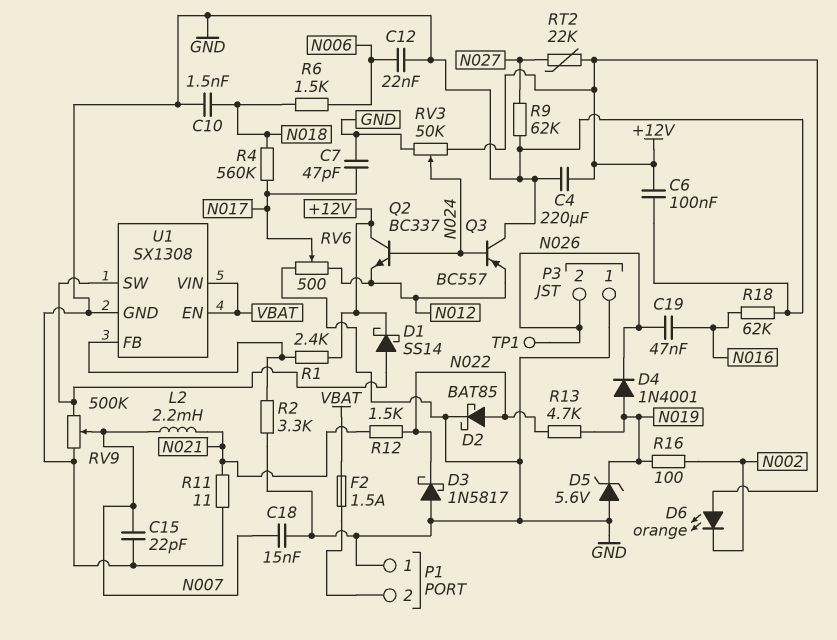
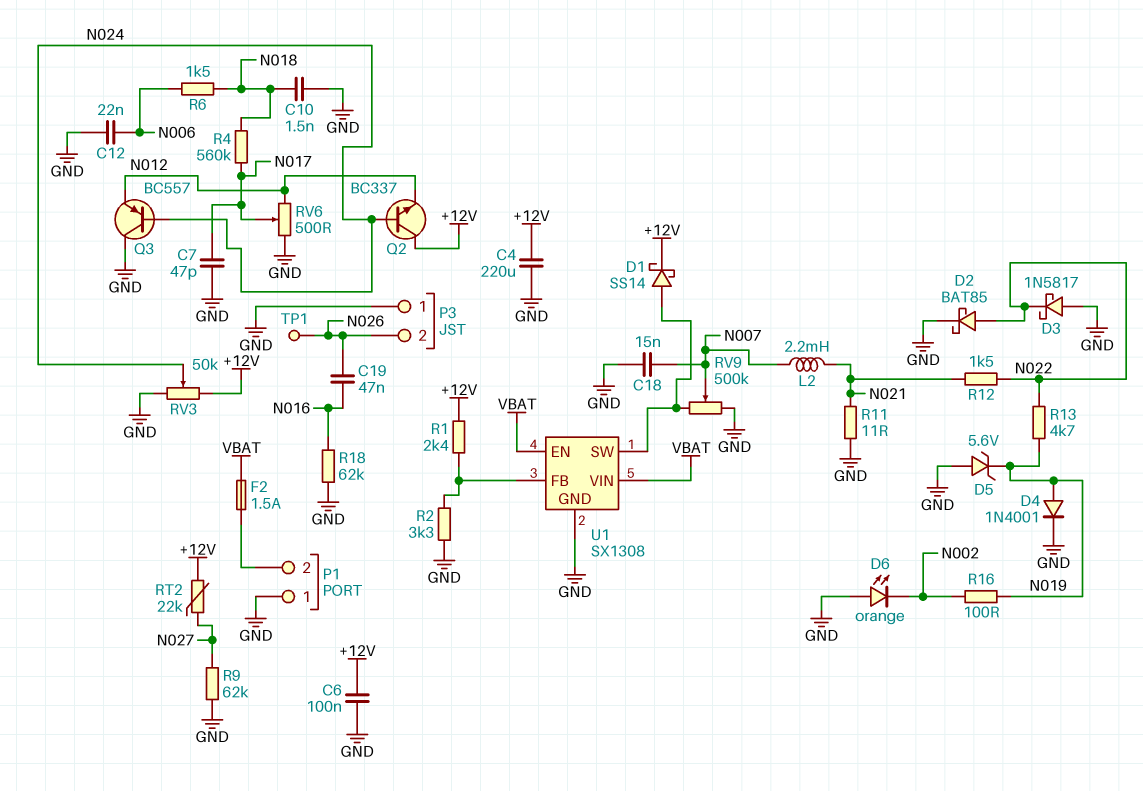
C15: 22pF (GND, N007) -> none
D4: diode 1N4001 (A N019, K N026) -> diode 1N4001 (A N019, K GND)
D6: LED orange (A +12V, K N002) -> LED orange (A GND, K N002)

